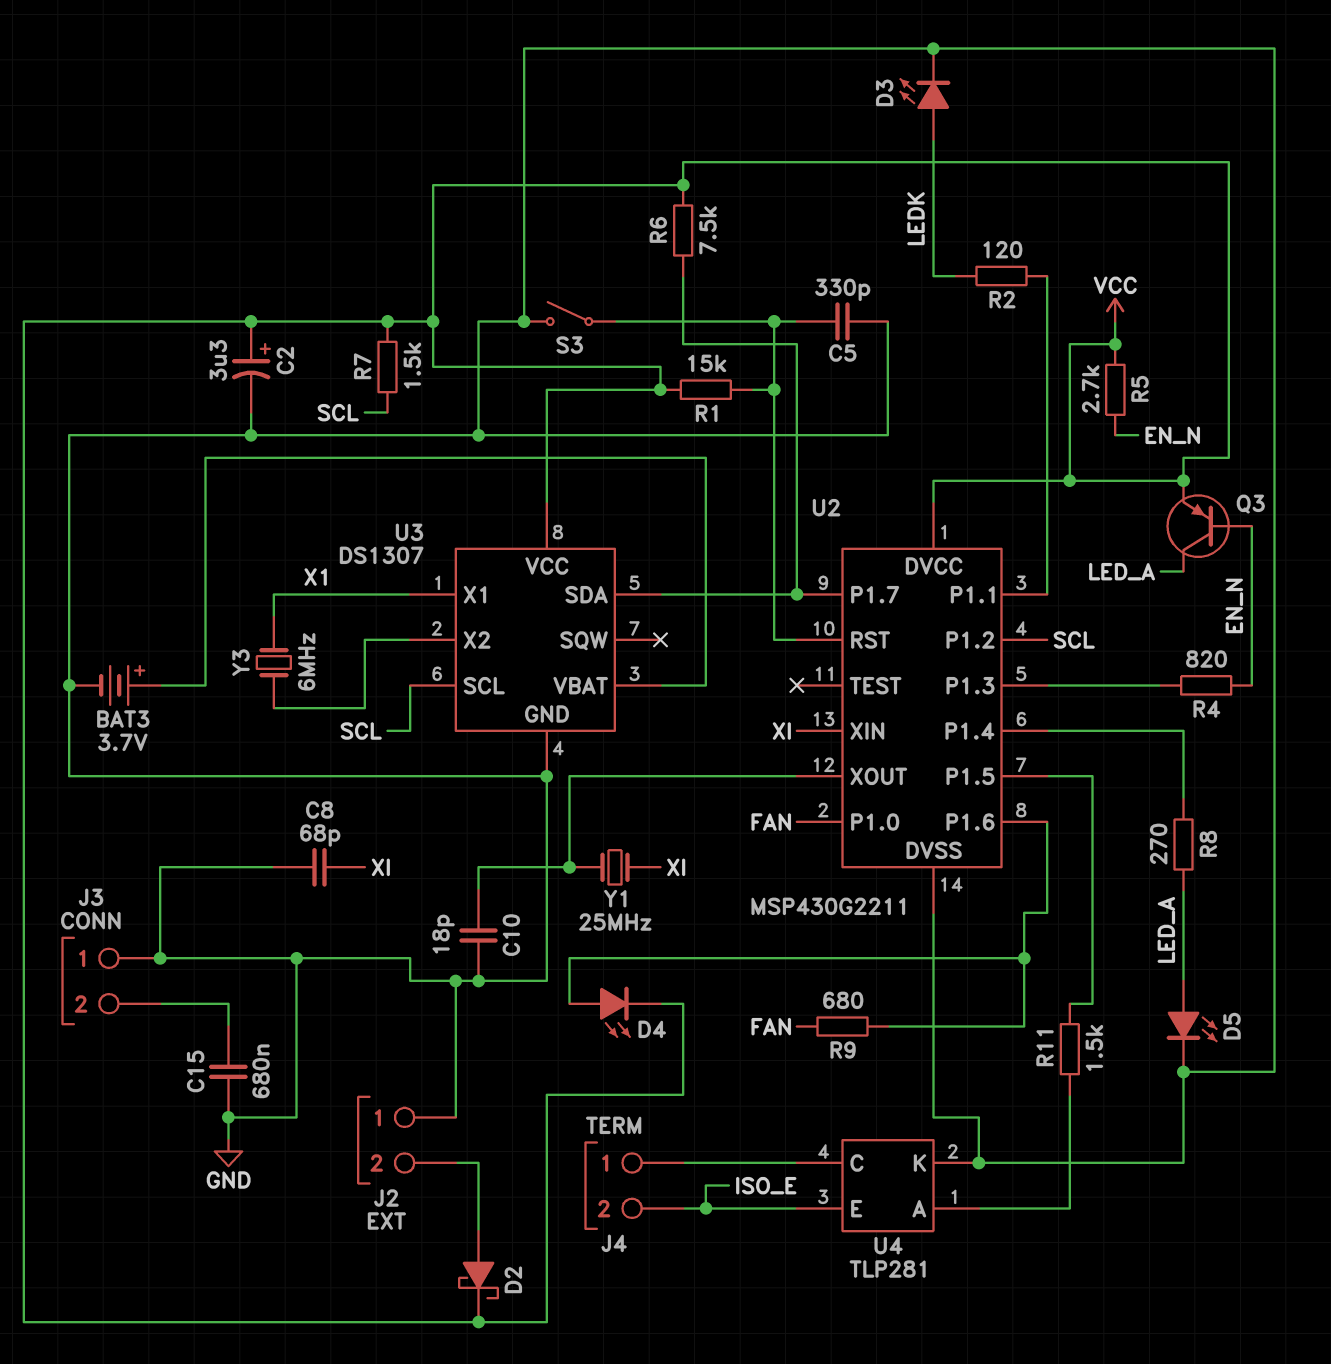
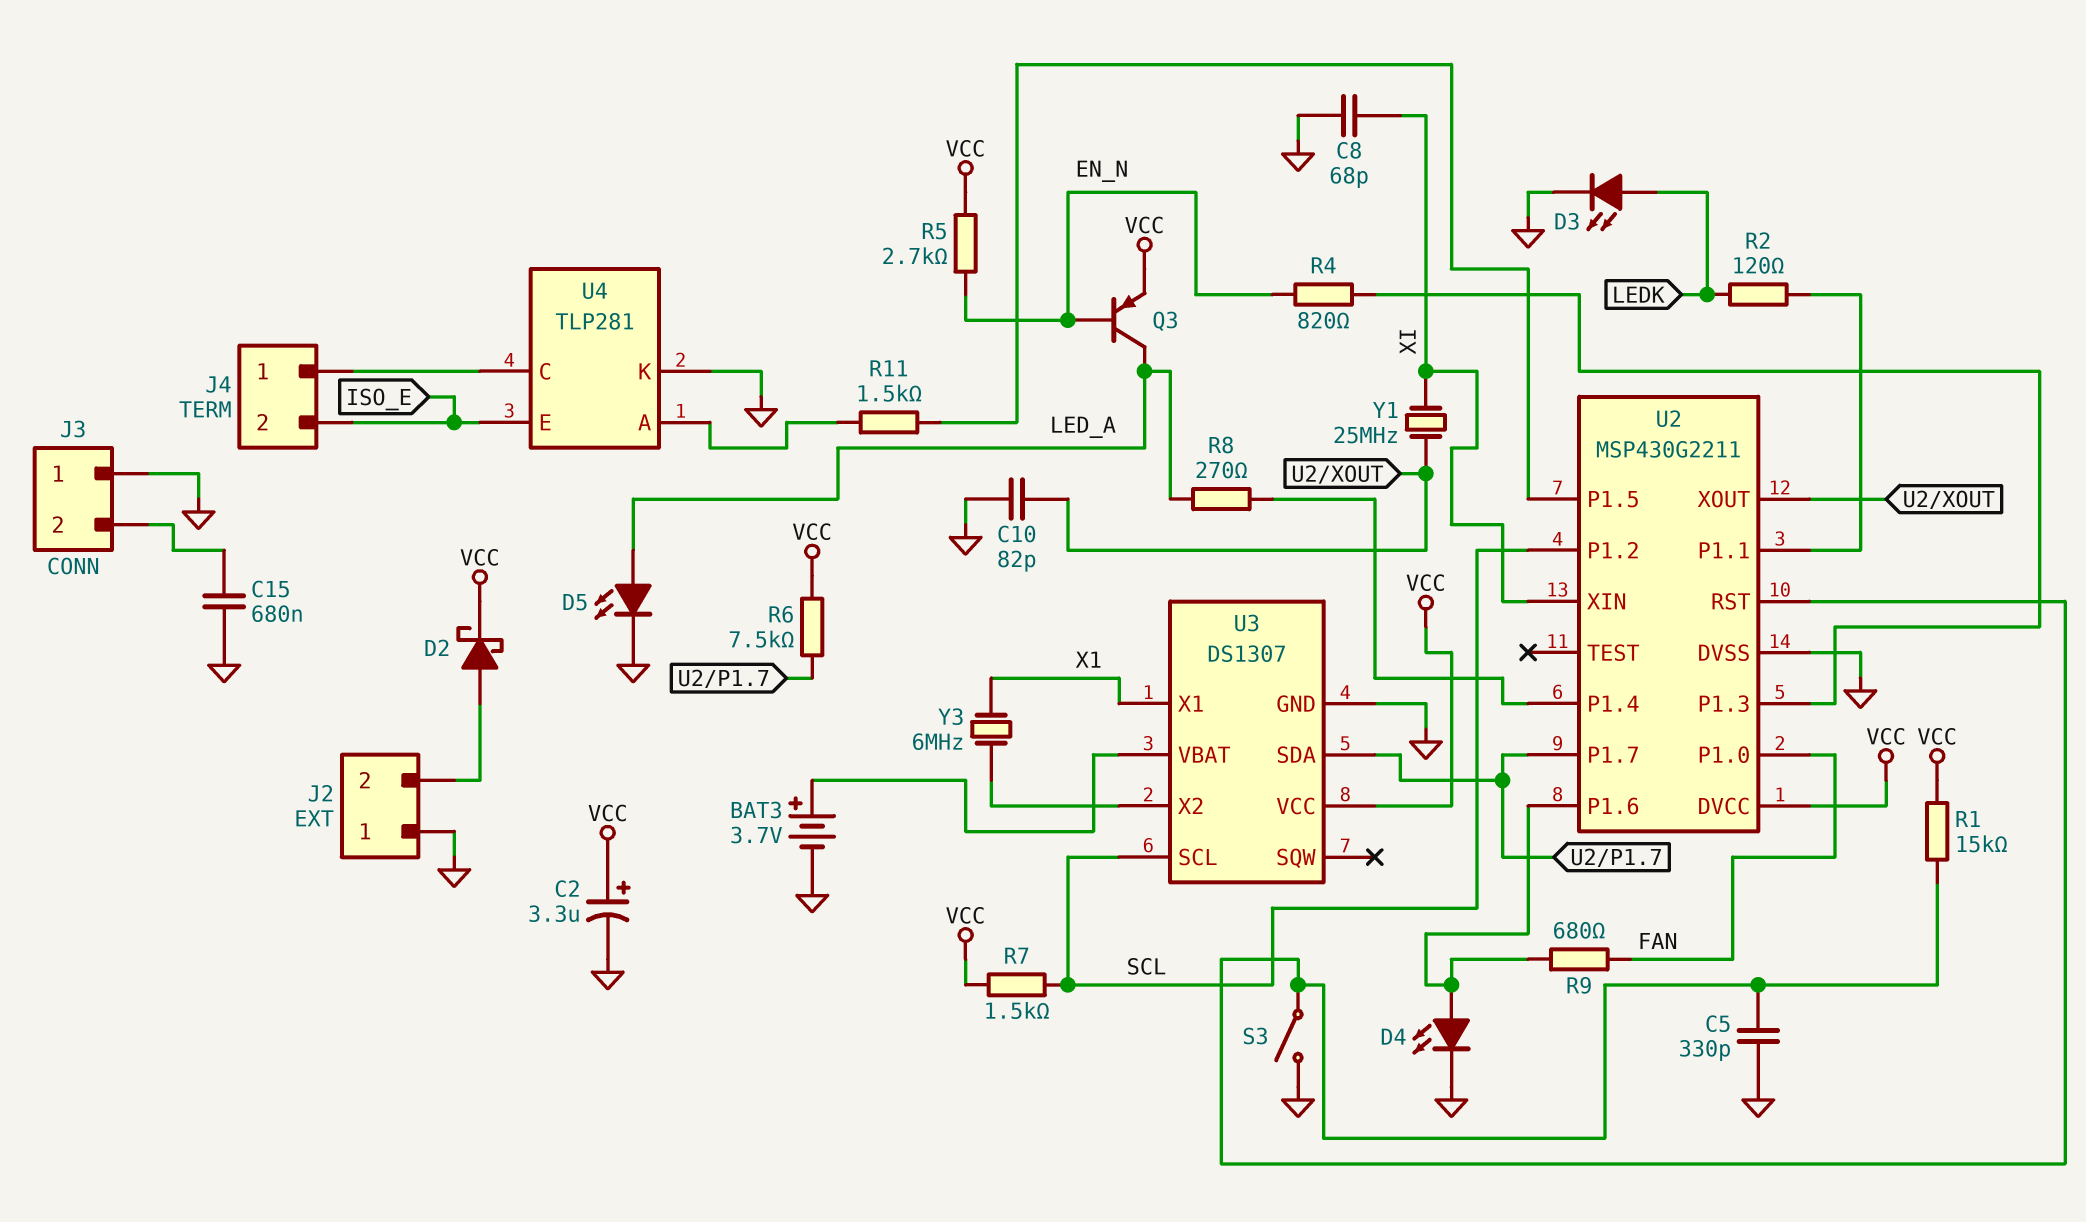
C10: 18pF (GND, U2/XOUT) -> 82pF (GND, U2/XOUT)
D4: LED (A U2/P1.6, K VCC) -> LED (A U2/P1.6, K GND)

